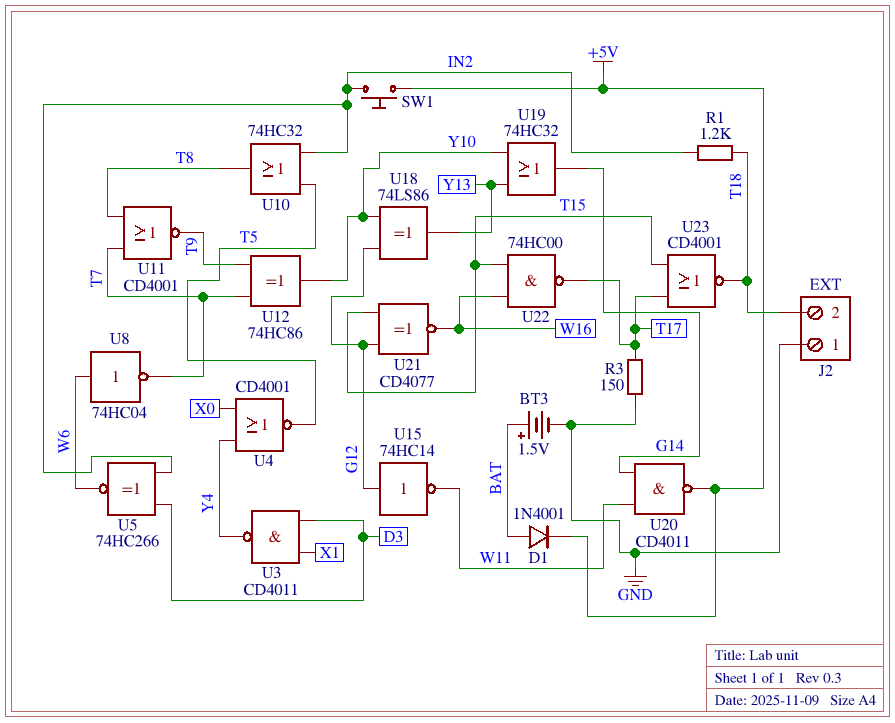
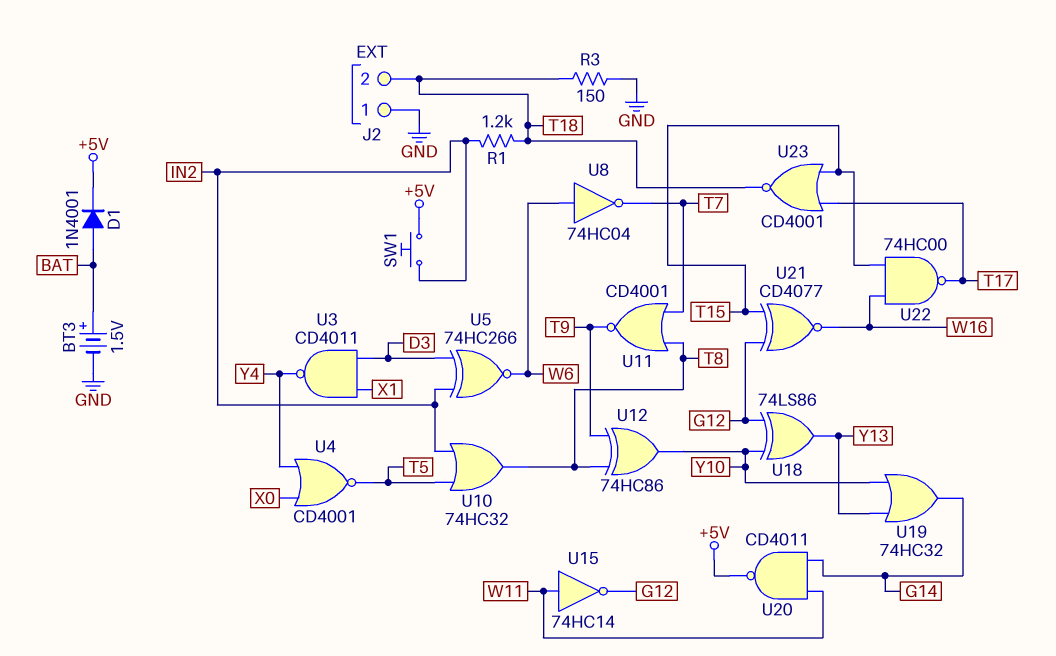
R3: 150 (GND, T17) -> 150 (GND, T18)
U12: XOR 74HC86 (in T7, in T9, out Y10) -> XOR 74HC86 (in T8, in T9, out Y10)
U15: NOT 74HC14 (in G12, out W11) -> NOT 74HC14 (in W11, out G12)

